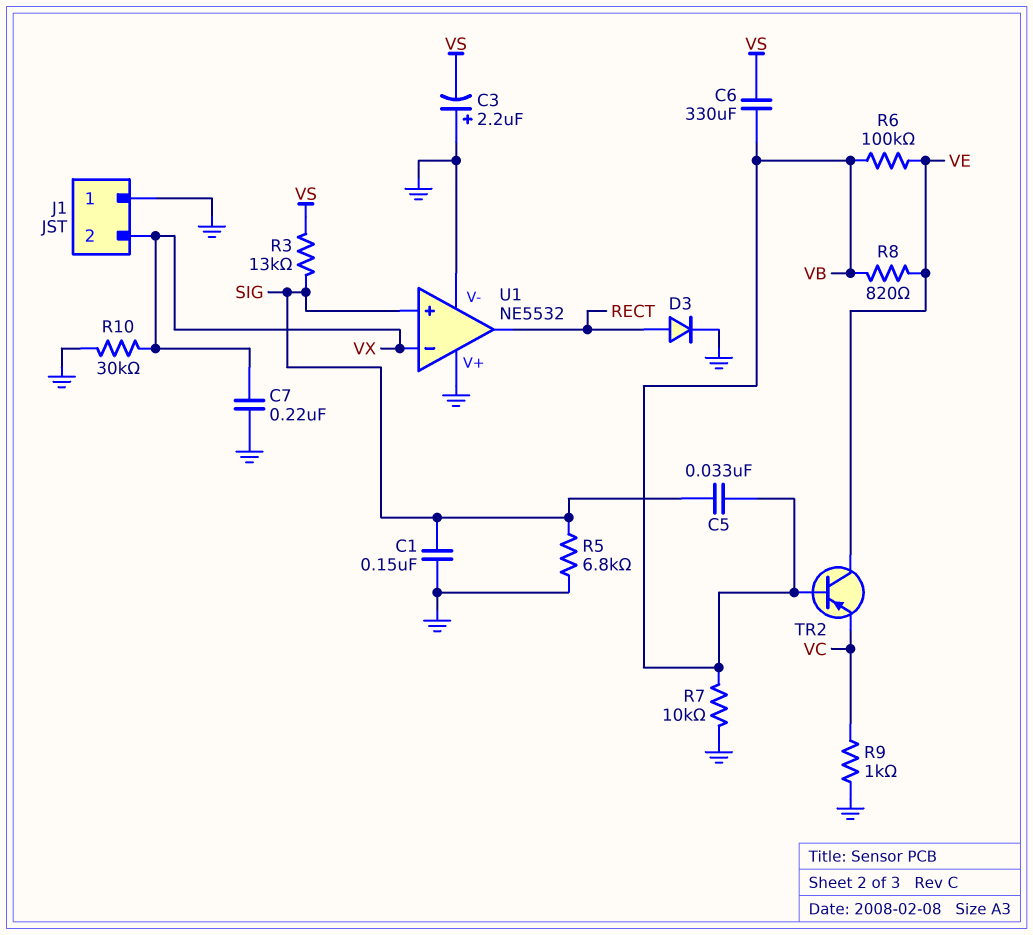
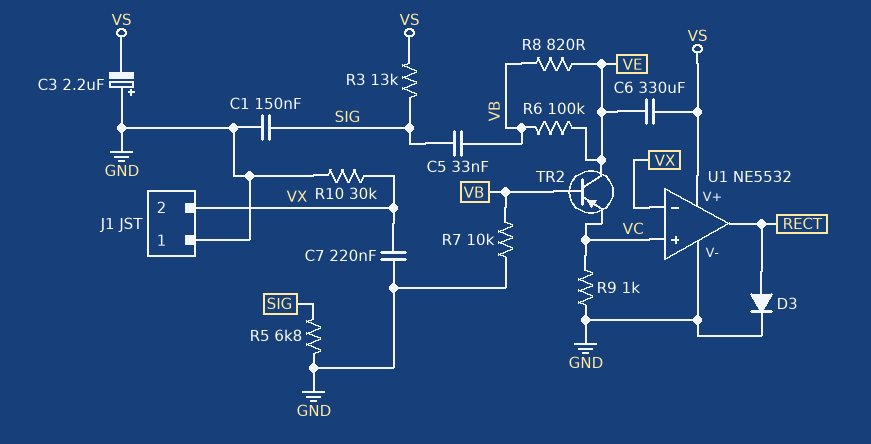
C6: 330uF (VB, VS) -> 330uF (VE, VS)
U1 pin V+: GND -> VS
U1 pin in+: SIG -> VC

